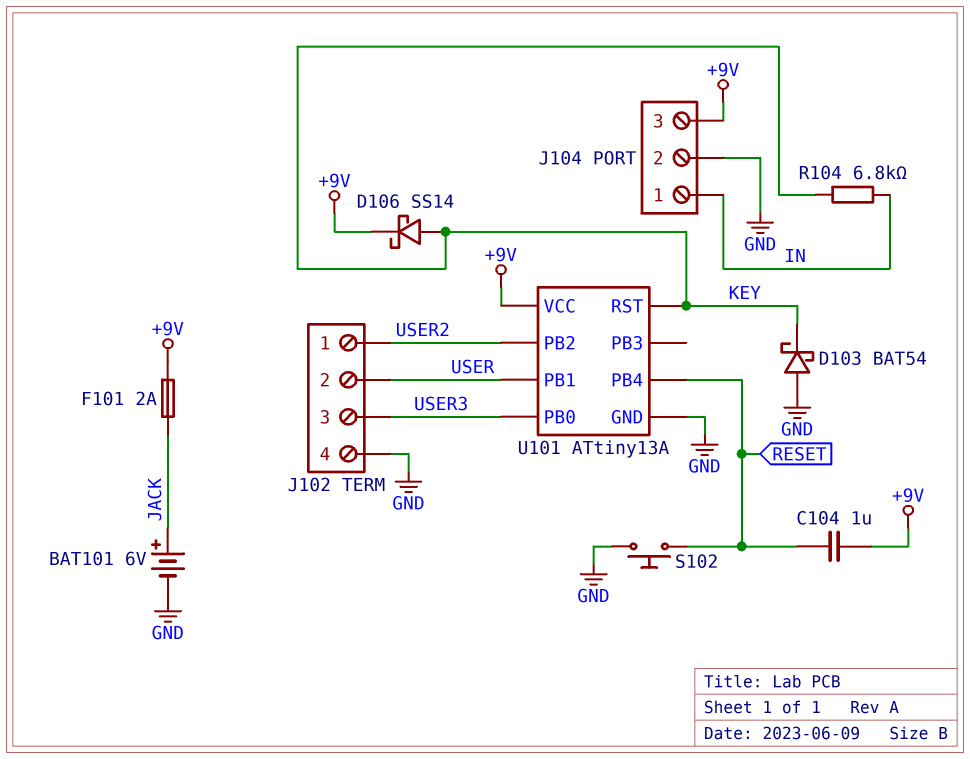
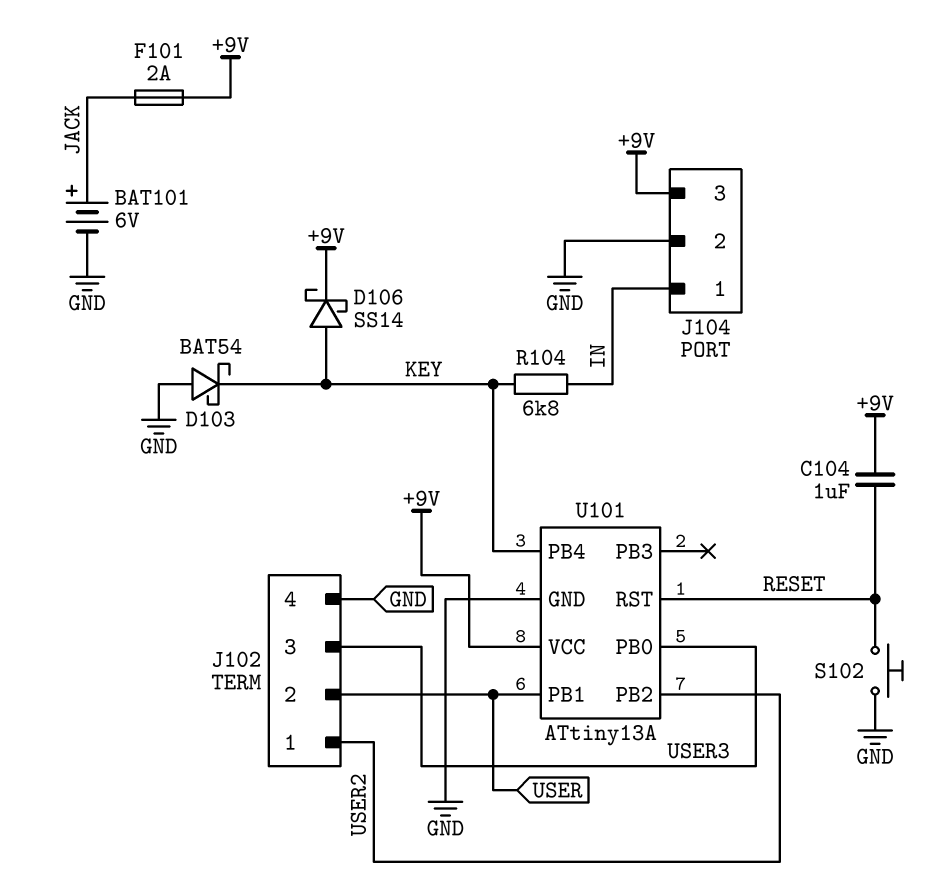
U101 pin PB4: RESET -> KEY
U101 pin RST: KEY -> RESET

